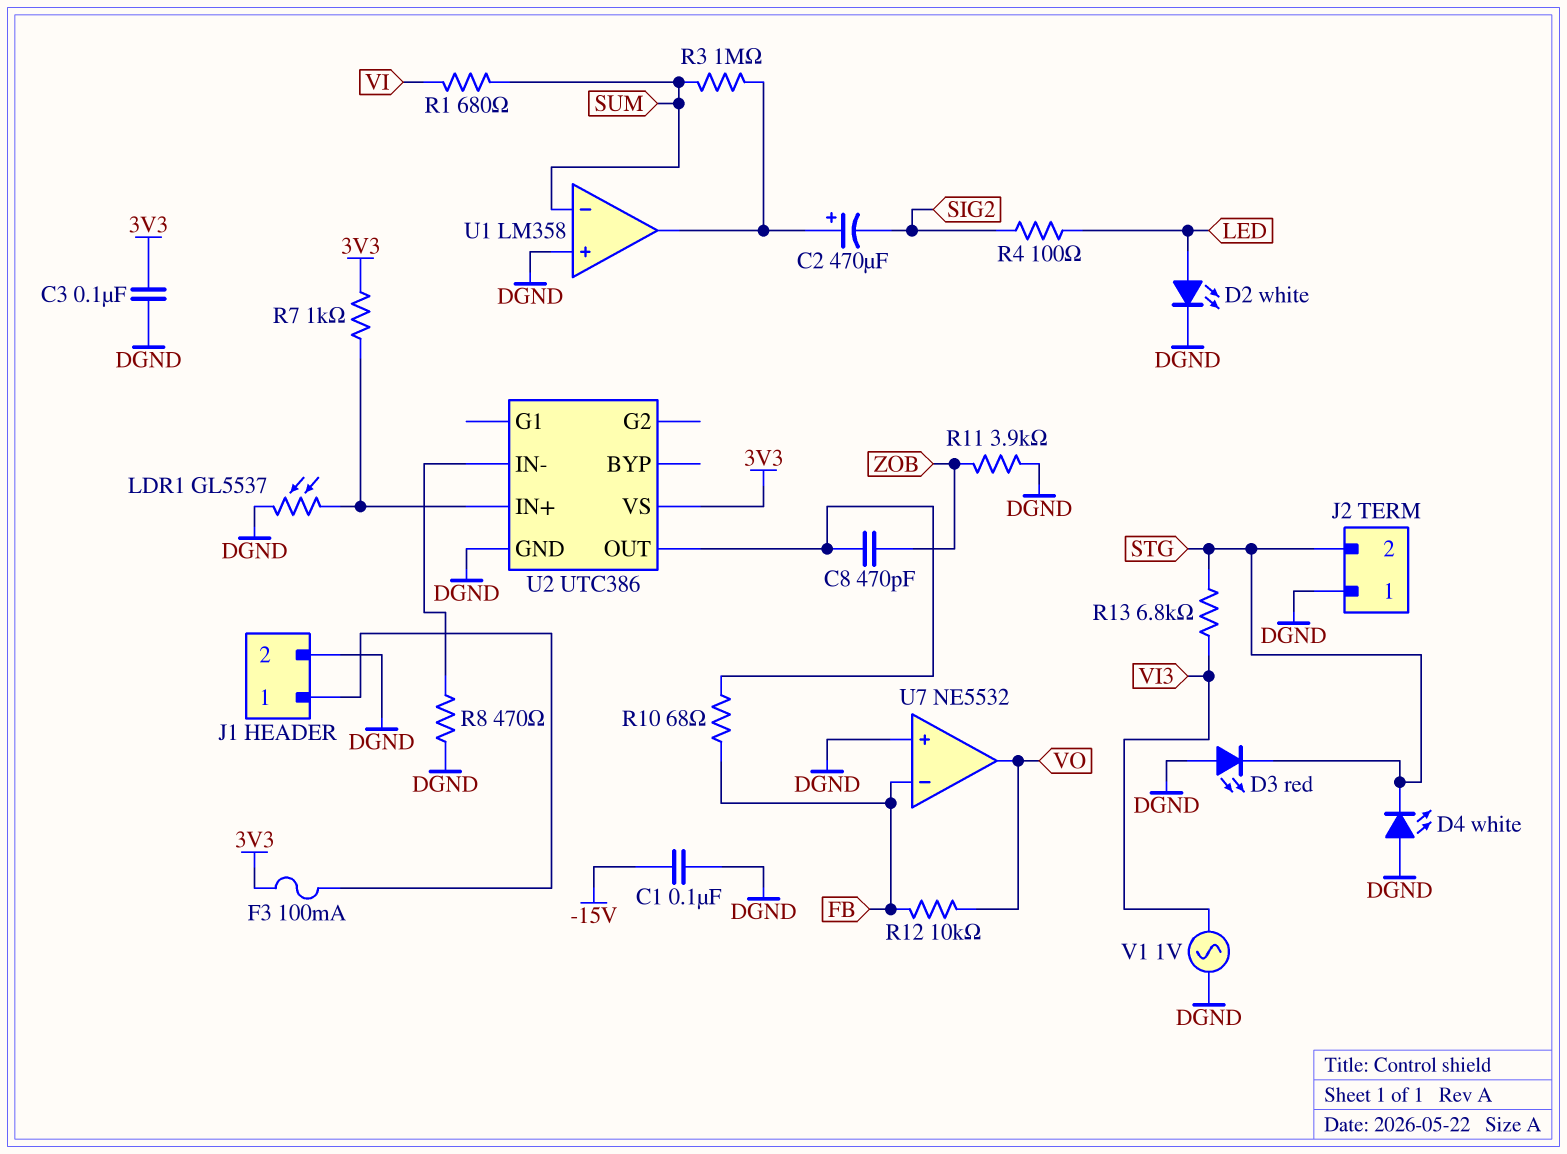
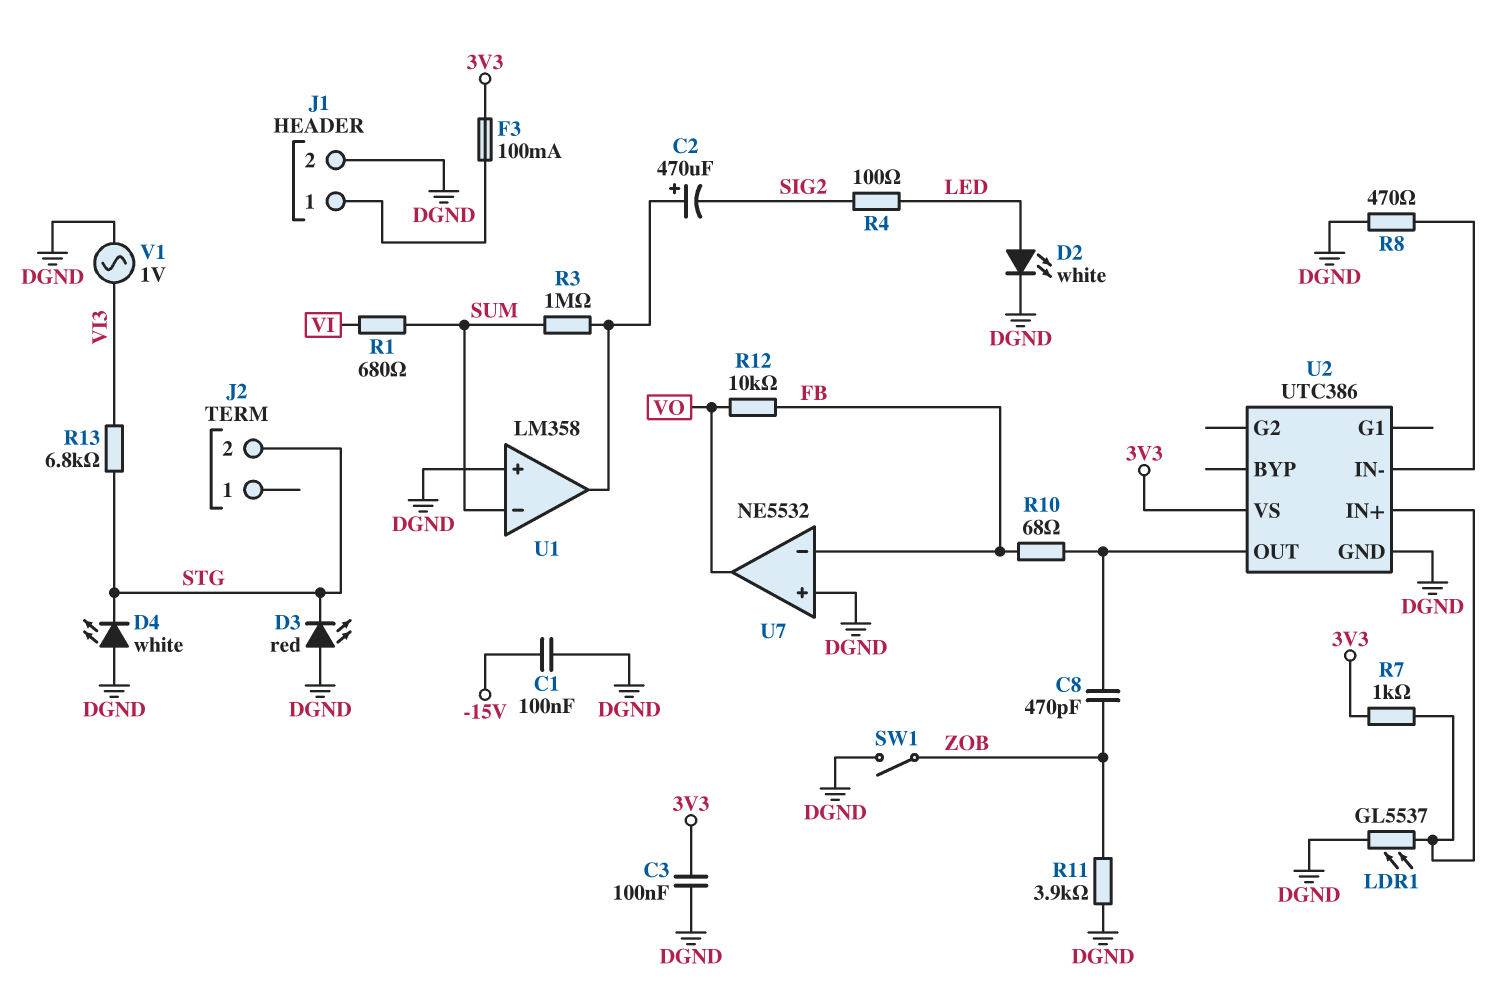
J2 pin 1: DGND -> none
SW1: none -> switch (DGND, ZOB)

